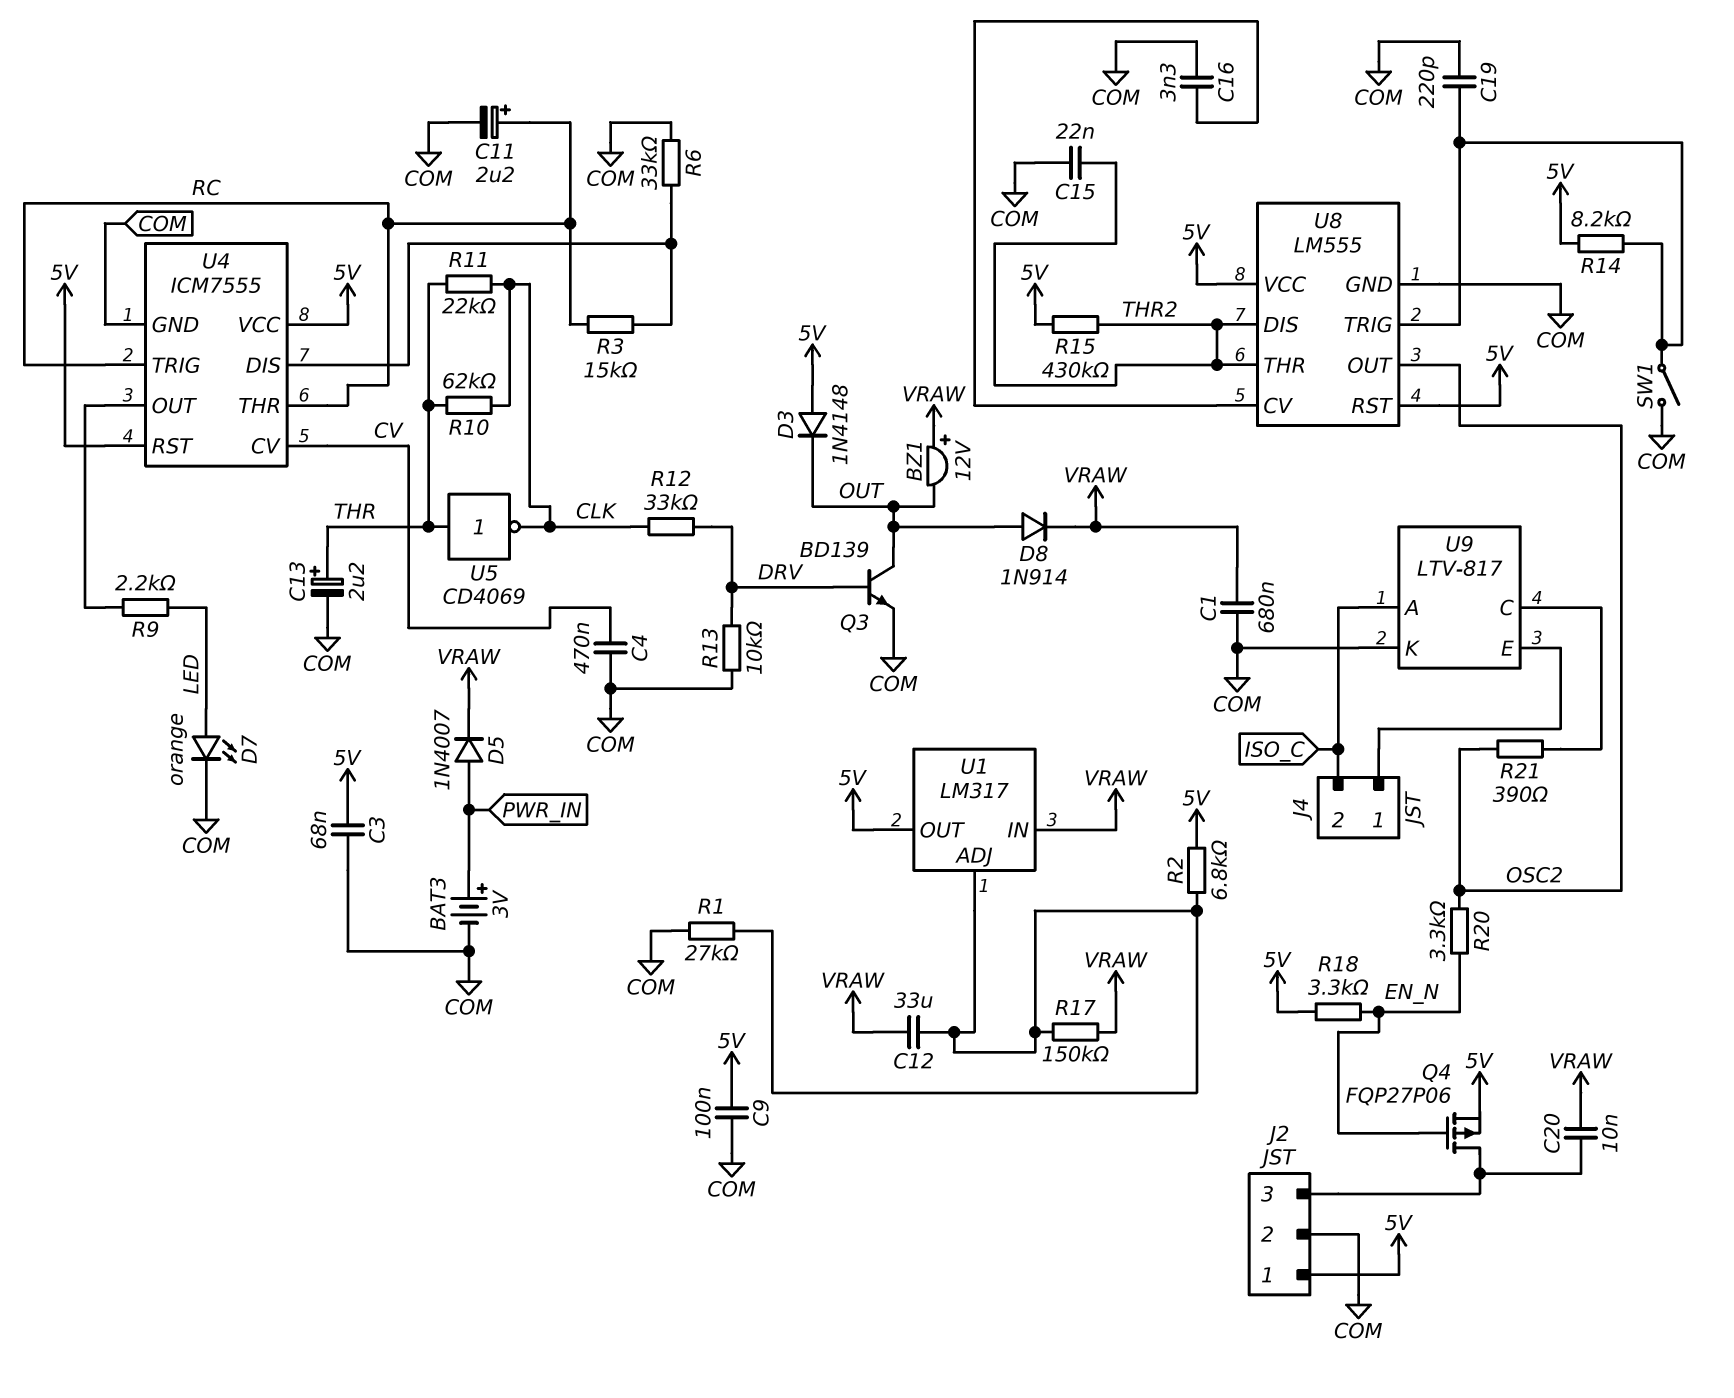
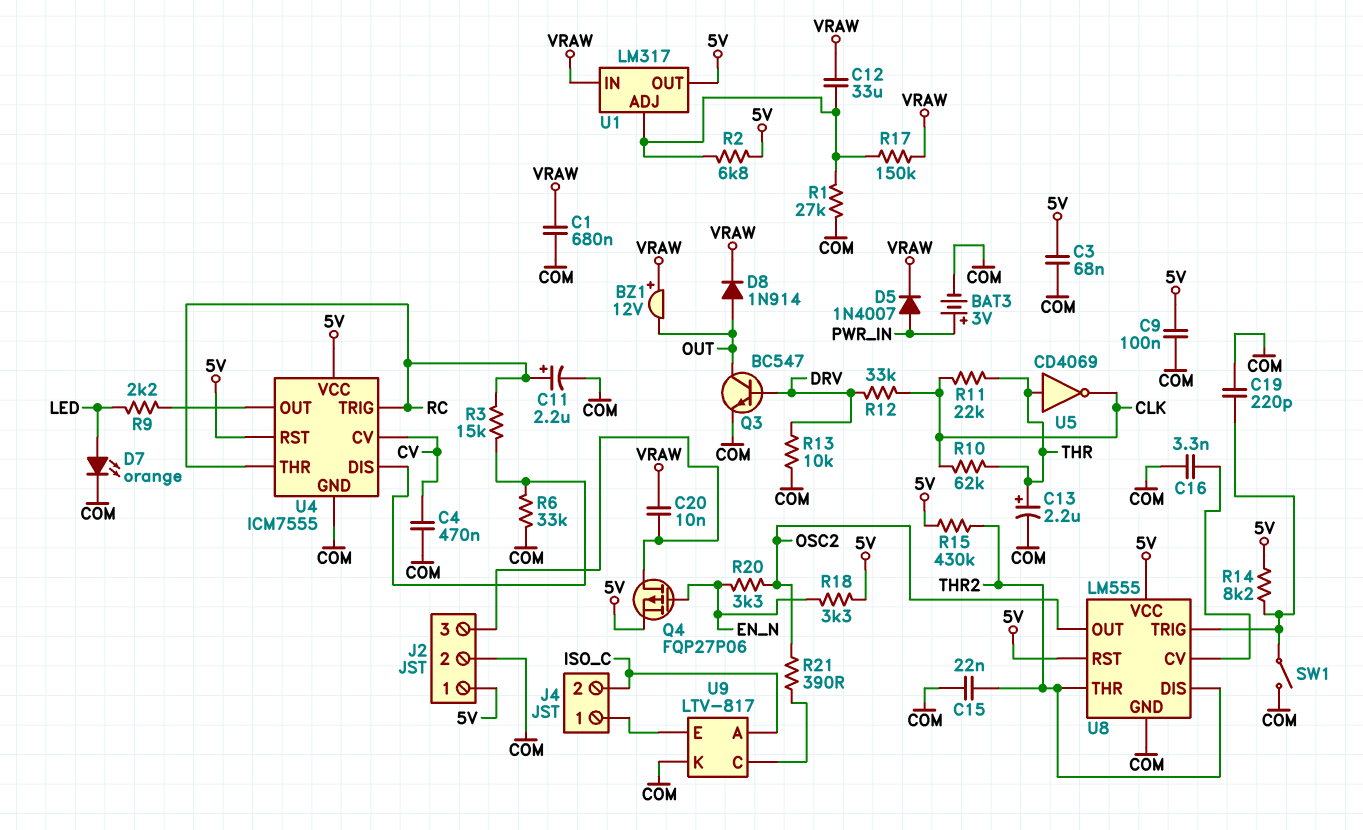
D3: diode 1N4148 (A 5V, K OUT) -> none
Q3: NPN BD139 (B DRV, C OUT, E COM) -> NPN BC547 (B DRV, C OUT, E COM)

